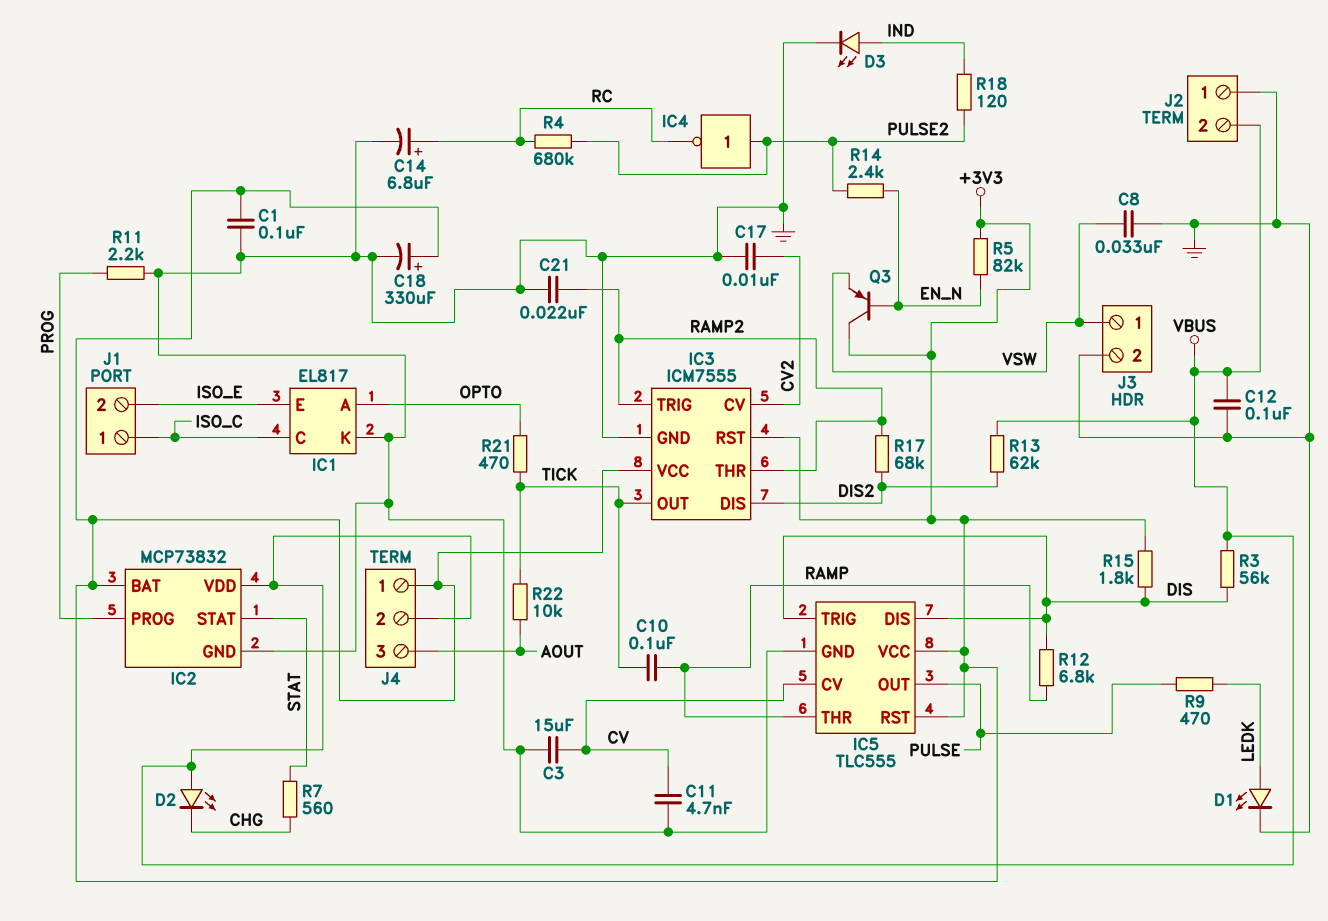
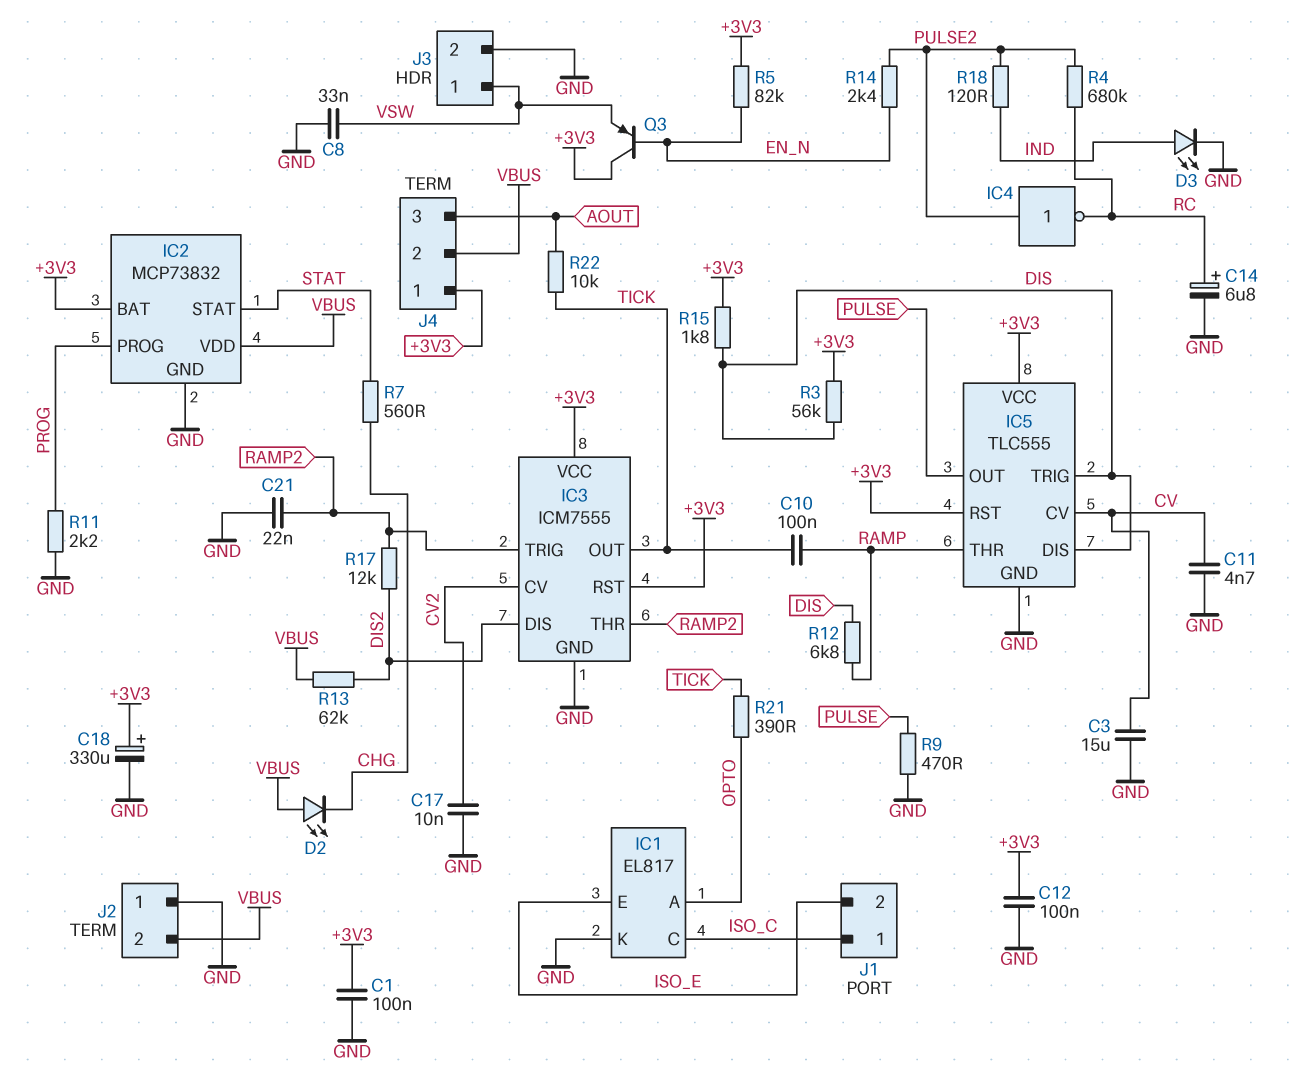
C12: 100nF (GND, VBUS) -> 100nF (+3V3, GND)
D1: LED (A LEDK, K GND) -> none
R3: 56k (DIS, VBUS) -> 56k (+3V3, DIS)
R9: 470 (LEDK, PULSE) -> 470 (GND, PULSE)
R17: 68k (DIS2, RAMP2) -> 12k (DIS2, RAMP2)
R21: 470 (OPTO, TICK) -> 390 (OPTO, TICK)

